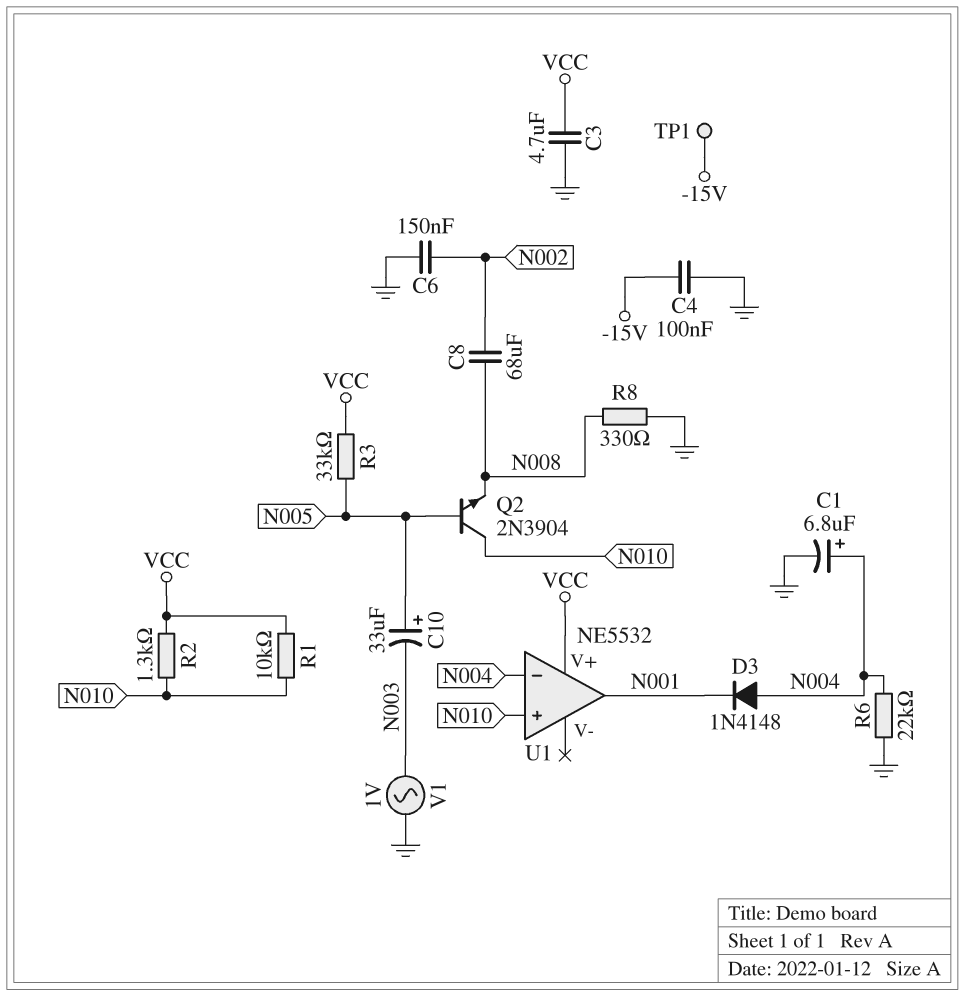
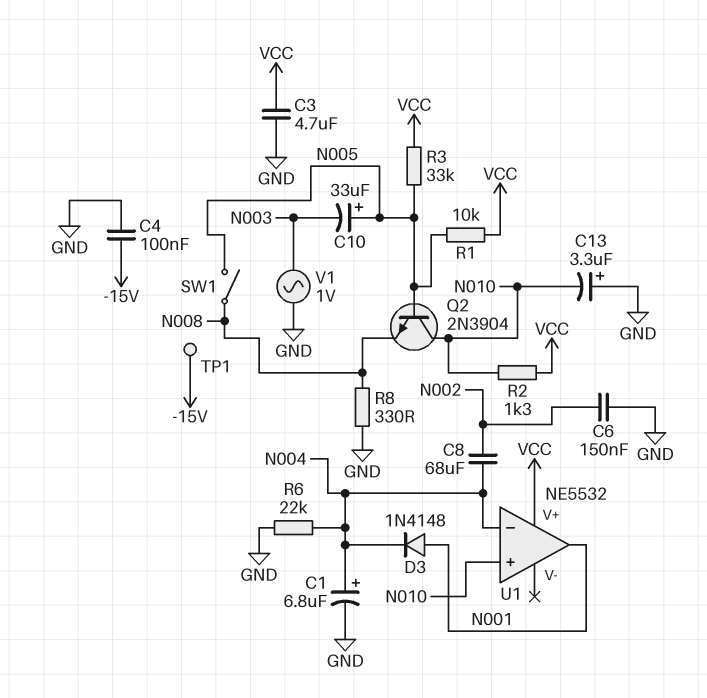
C8: 68uF (N002, N008) -> 68uF (N002, N004)
C13: none -> 3.3uF (plus GND, minus N010)
D3: diode 1N4148 (A N004, K N001) -> diode 1N4148 (A N001, K N004)
R1: 10k (N010, VCC) -> 10k (N005, VCC)
SW1: none -> switch (N005, N008)

